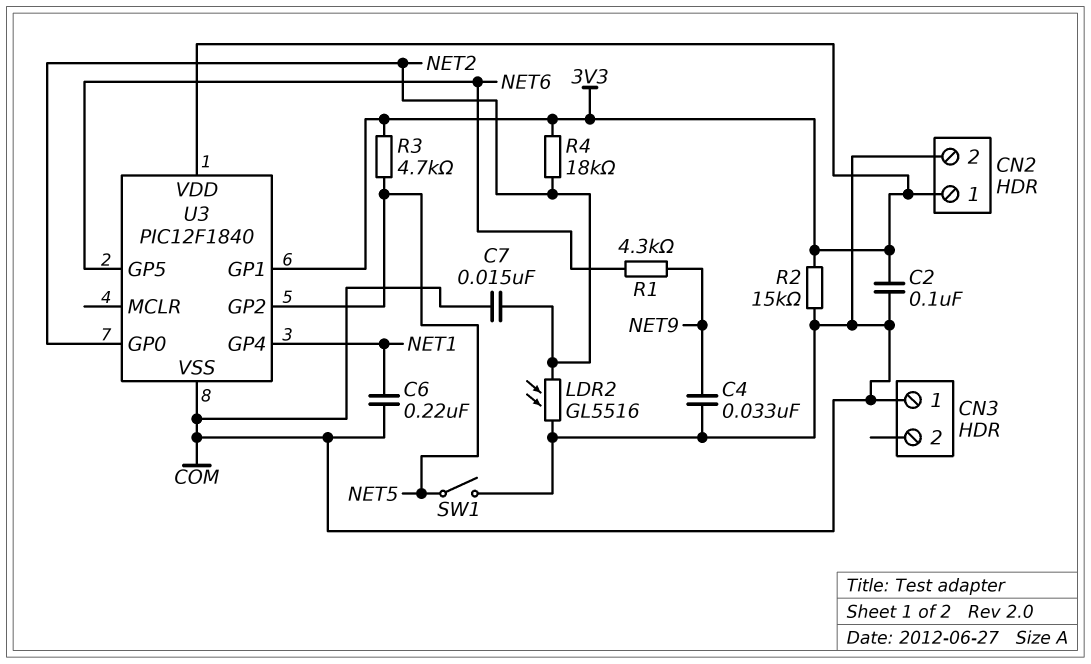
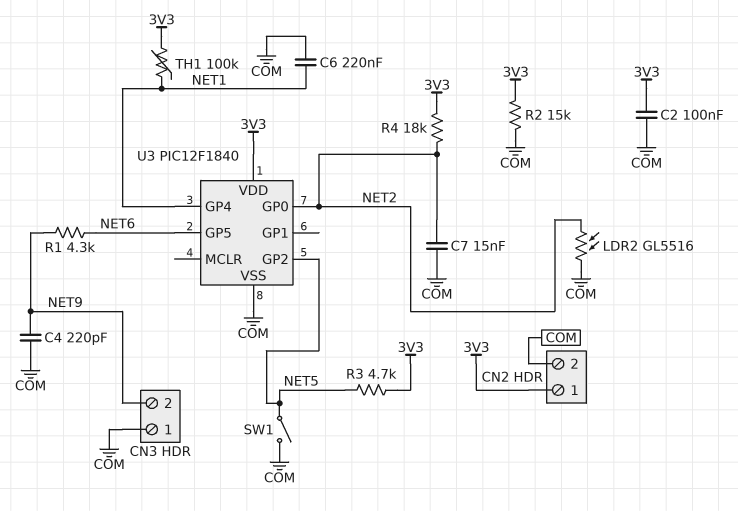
C4: 33nF (COM, NET9) -> 220pF (COM, NET9)
CN3 pin 2: none -> NET9
TH1: none -> 100k (3V3, NET1)
U3 pin GP1: 3V3 -> none

